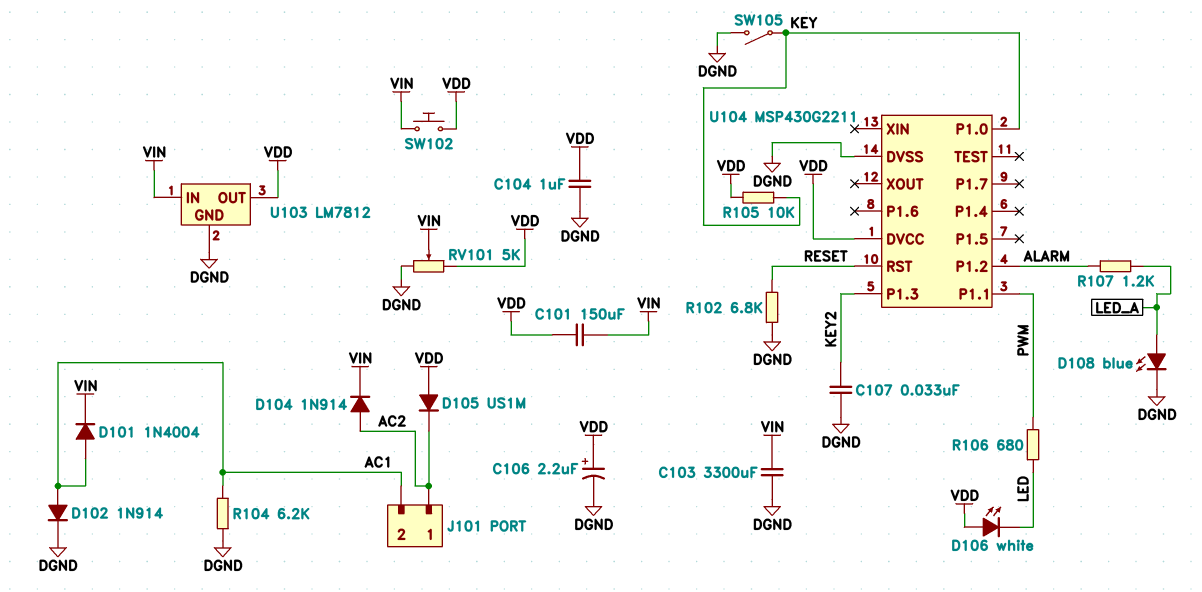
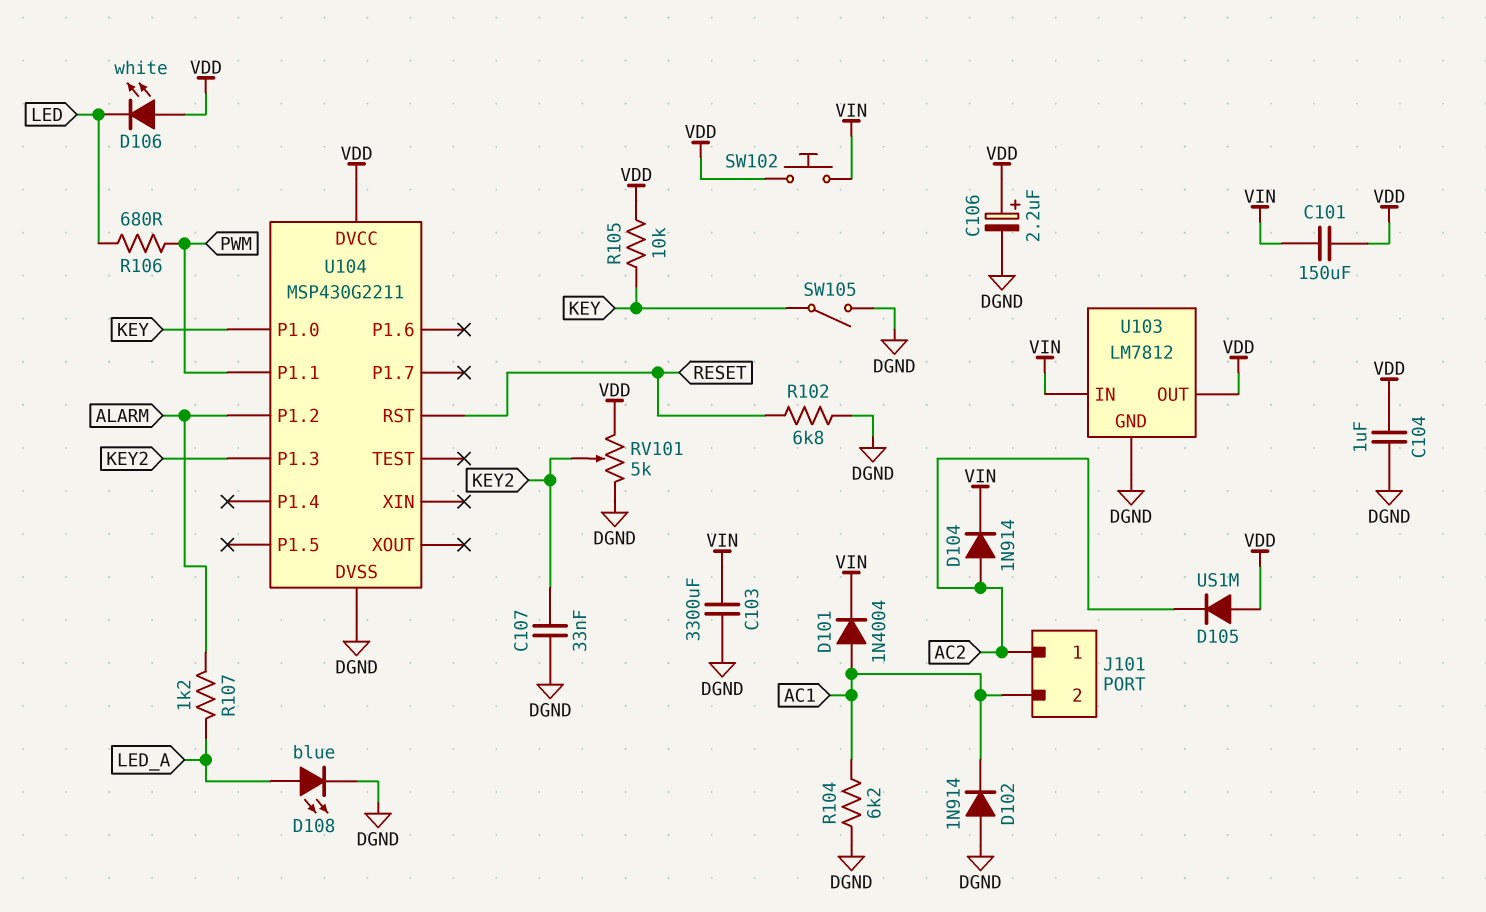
D102: diode 1N914 (A AC1, K DGND) -> diode 1N914 (A DGND, K AC1)
RV101: 5k (DGND, VDD, wiper VIN) -> 5k (DGND, VDD, wiper KEY2)

